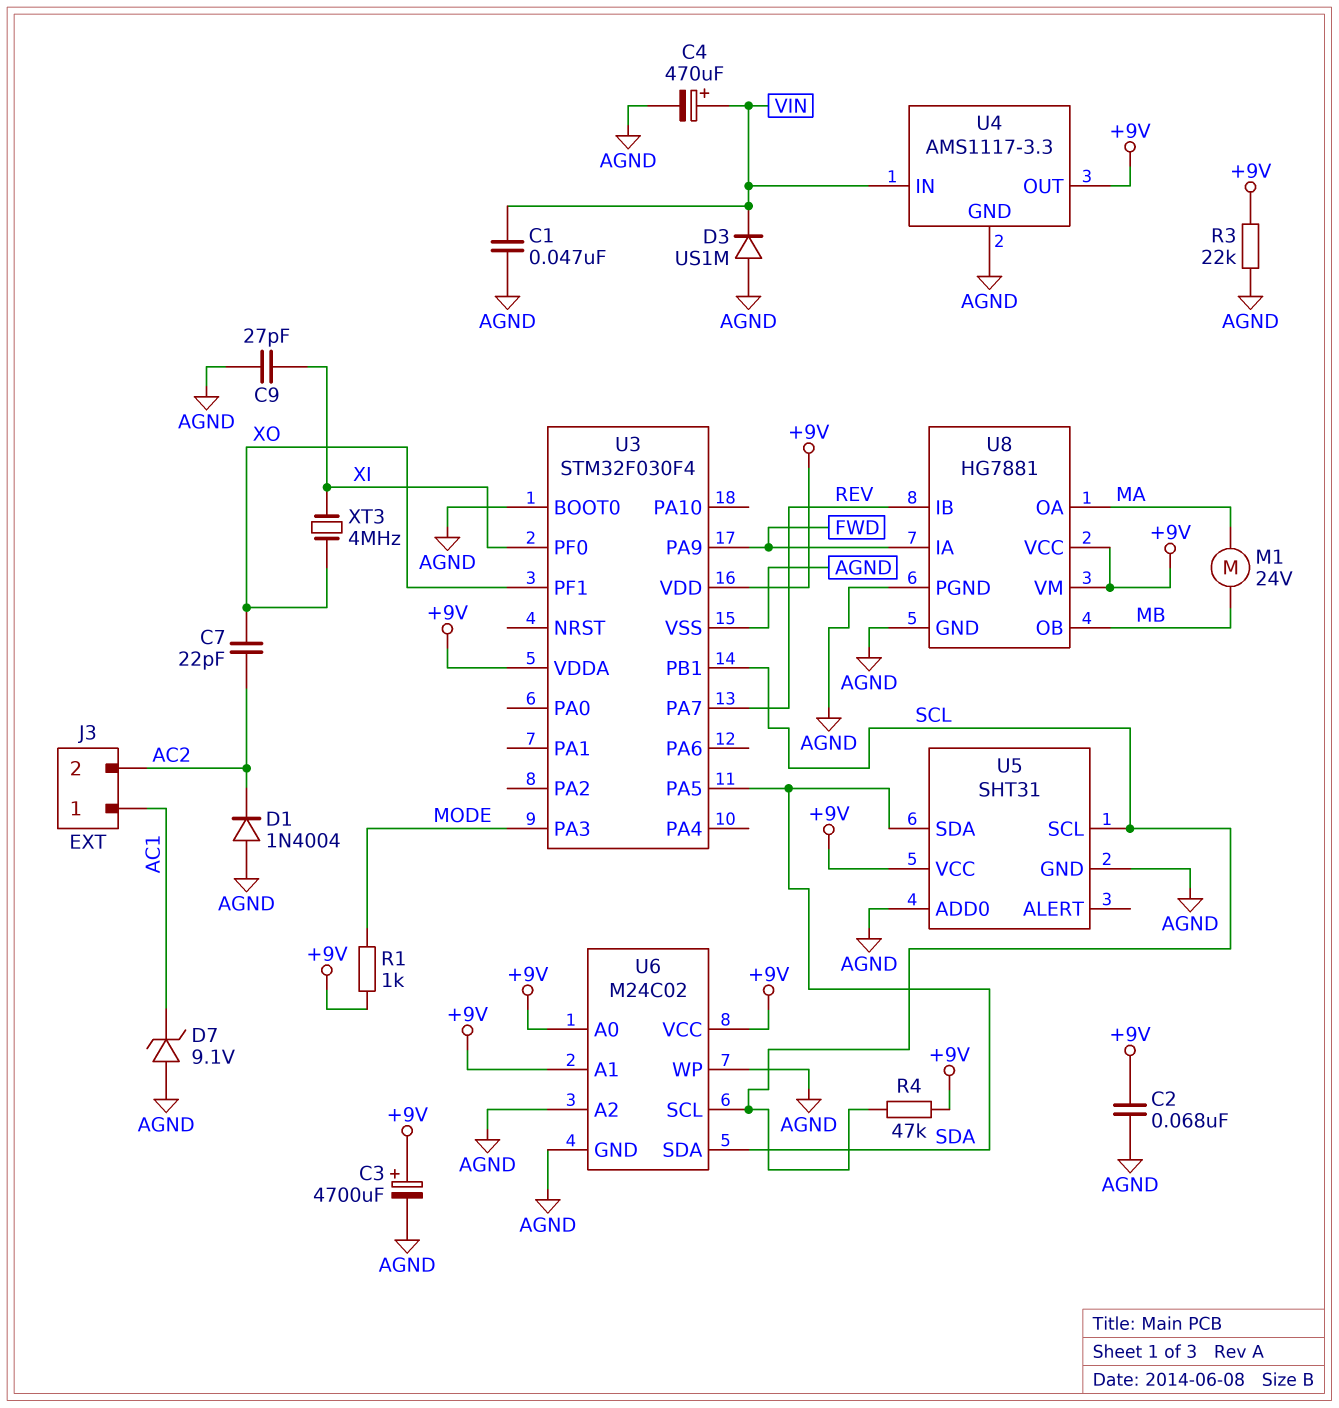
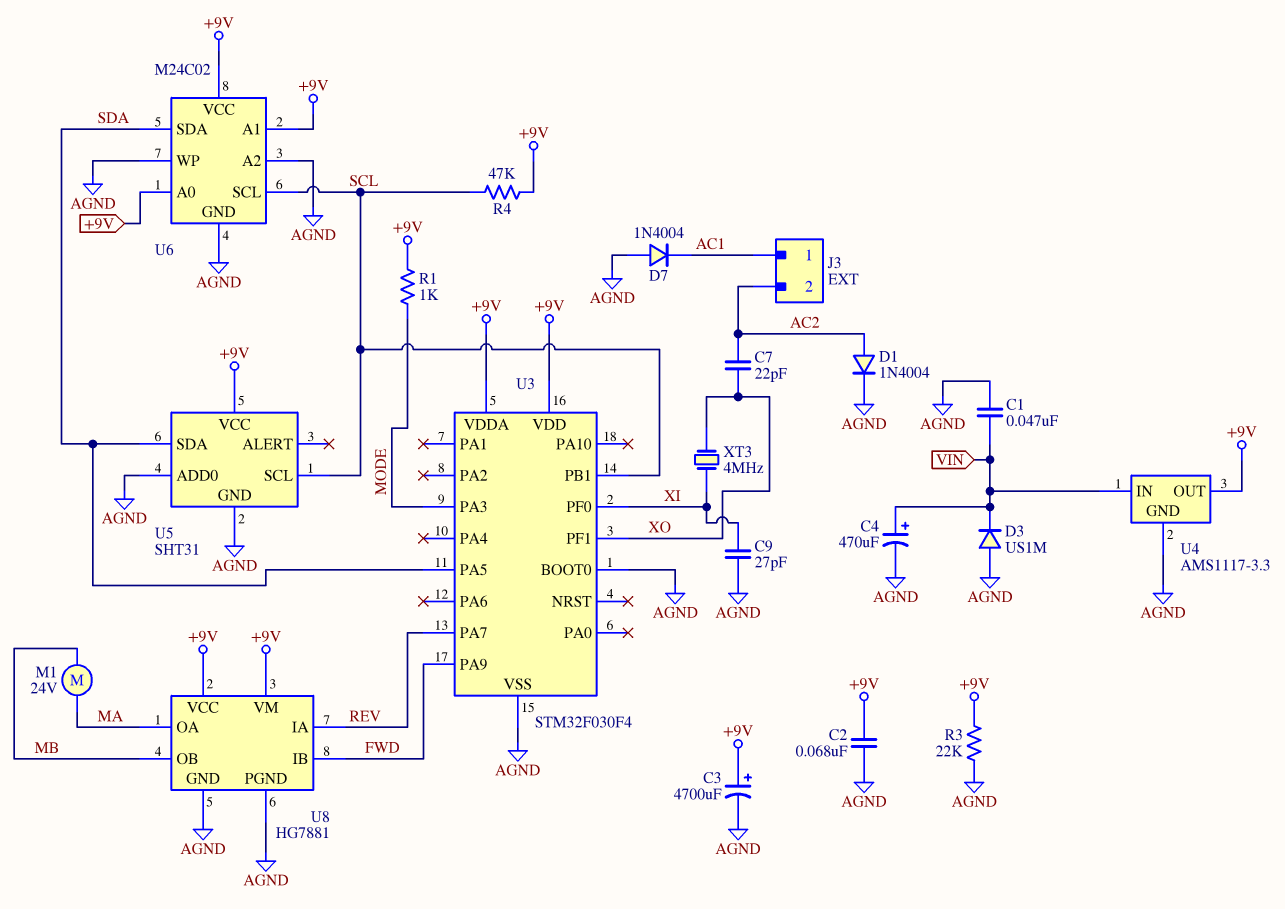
D1: diode 1N4004 (A AGND, K AC2) -> diode 1N4004 (A AC2, K AGND)
D7: zener 9.1V (A AGND, K AC1) -> diode 1N4004 (A AGND, K AC1)
U8 pin IA: FWD -> REV
U8 pin IB: REV -> FWD

